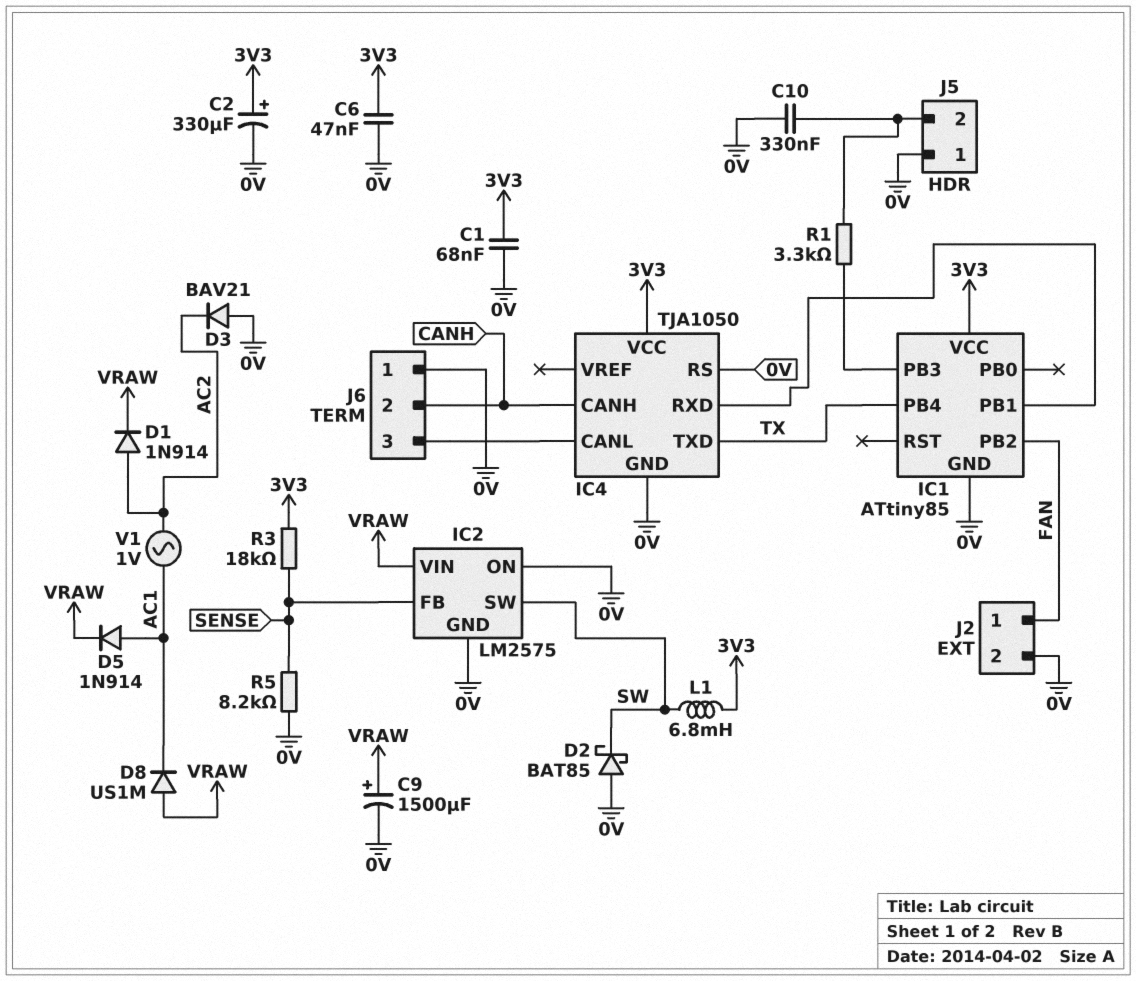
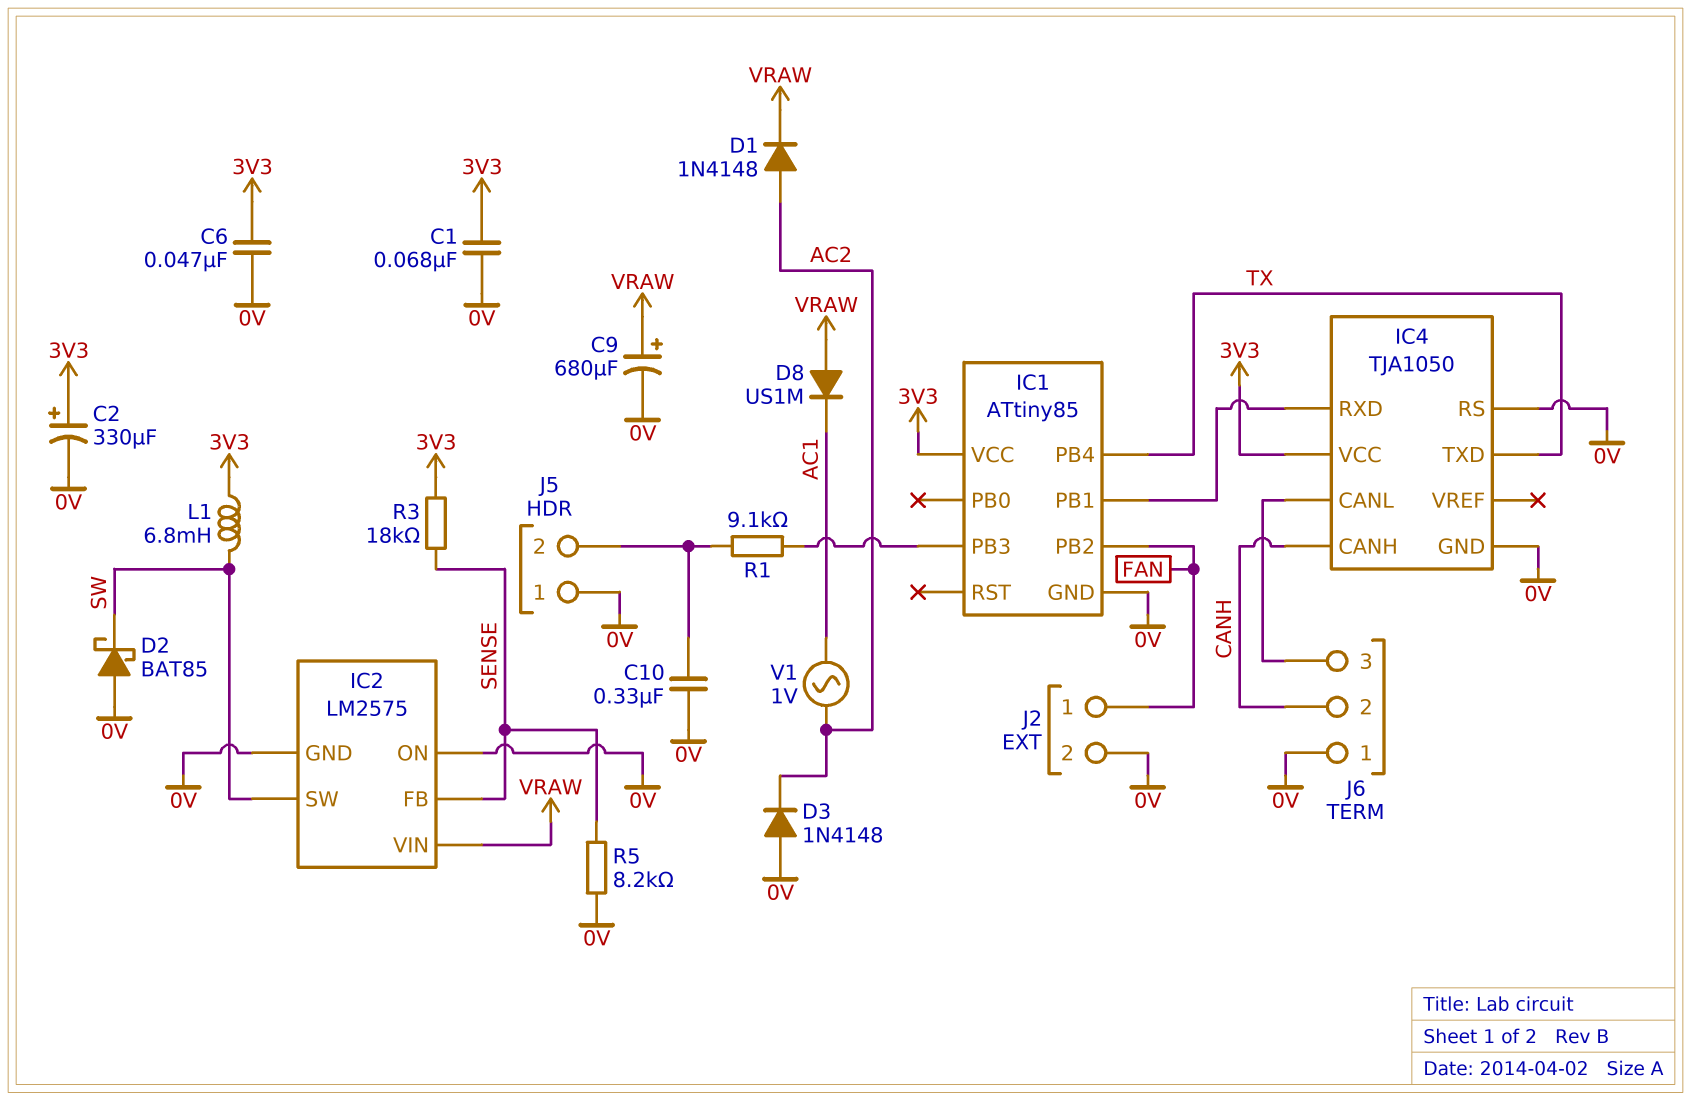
C9: 1500uF (plus VRAW, minus 0V) -> 680uF (plus VRAW, minus 0V)
D1: diode 1N914 (A AC2, K VRAW) -> diode 1N4148 (A AC2, K VRAW)
D3: diode BAV21 (A 0V, K AC2) -> diode 1N4148 (A 0V, K AC2)
D5: diode 1N914 (A AC1, K VRAW) -> none
R1: 3.3k (IC1/PB3, J5/2) -> 9.1k (IC1/PB3, J5/2)

